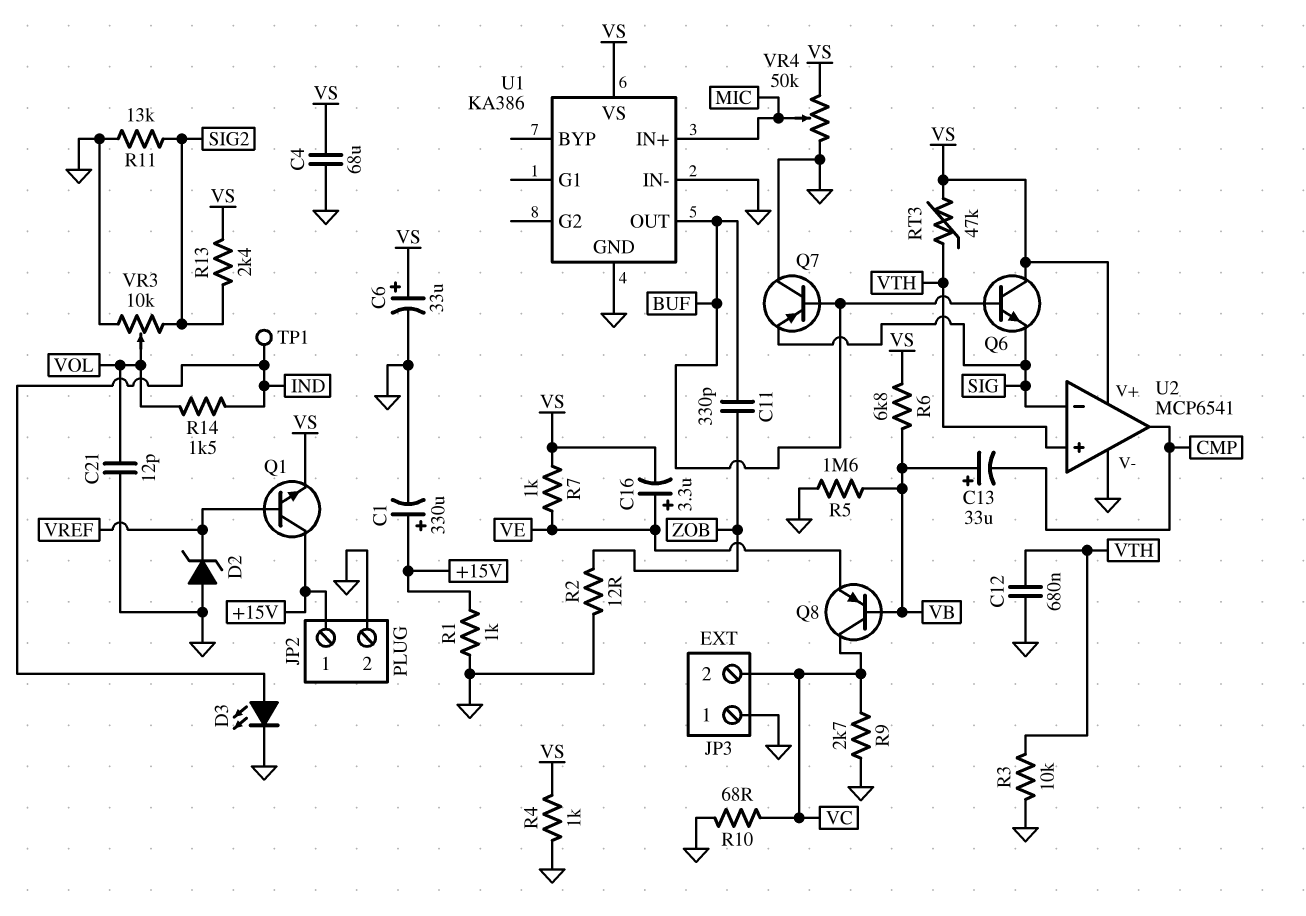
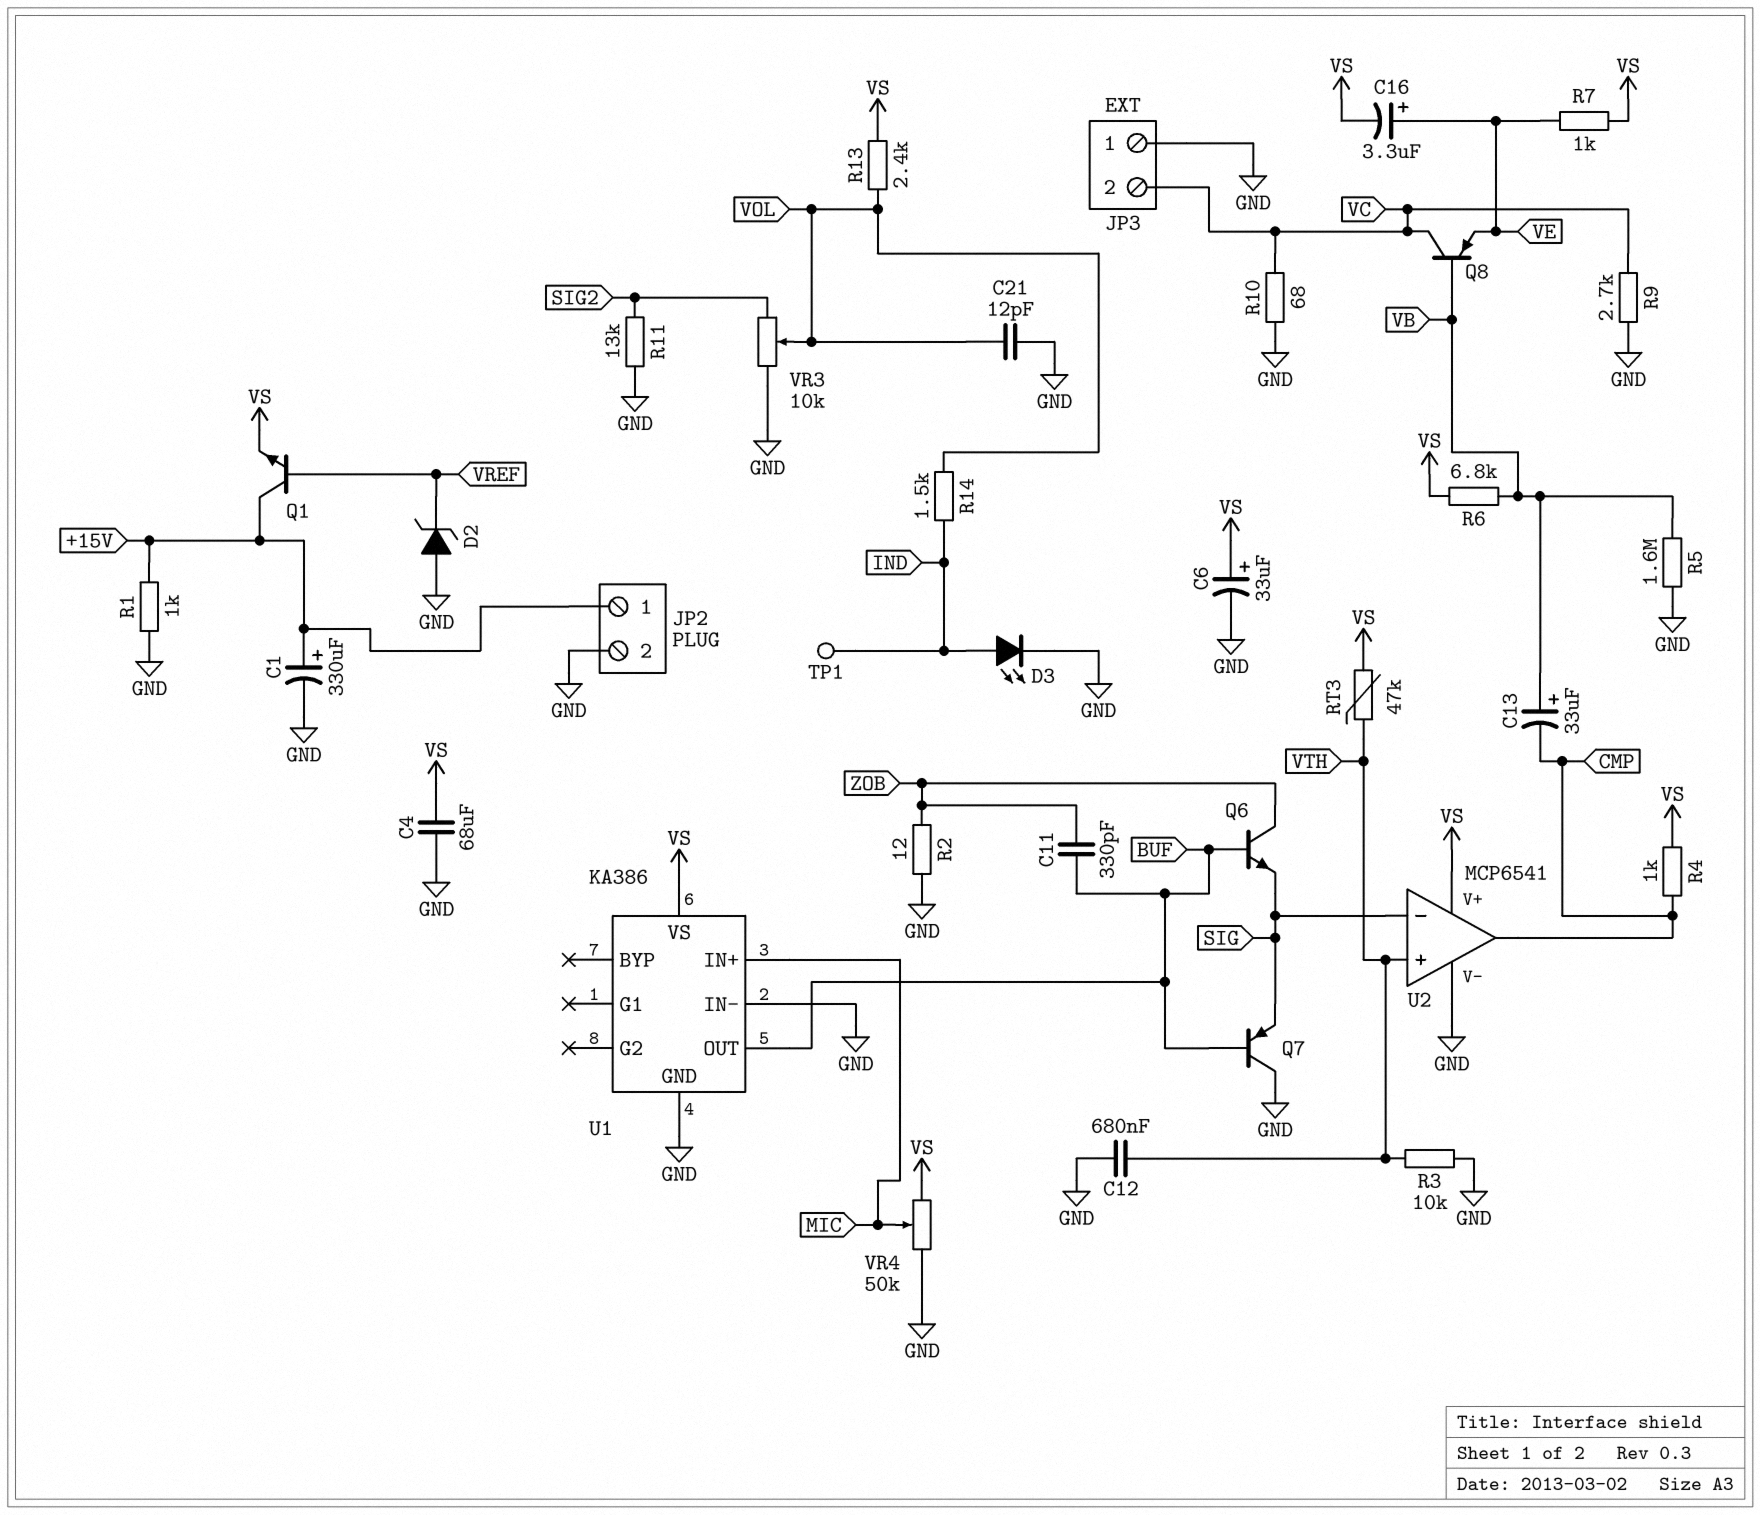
Q6: NPN (B BUF, C VS, E SIG) -> NPN (B BUF, C ZOB, E SIG)
R4: 1k (GND, VS) -> 1k (CMP, VS)
R13: 2.4k (SIG2, VS) -> 2.4k (VOL, VS)

